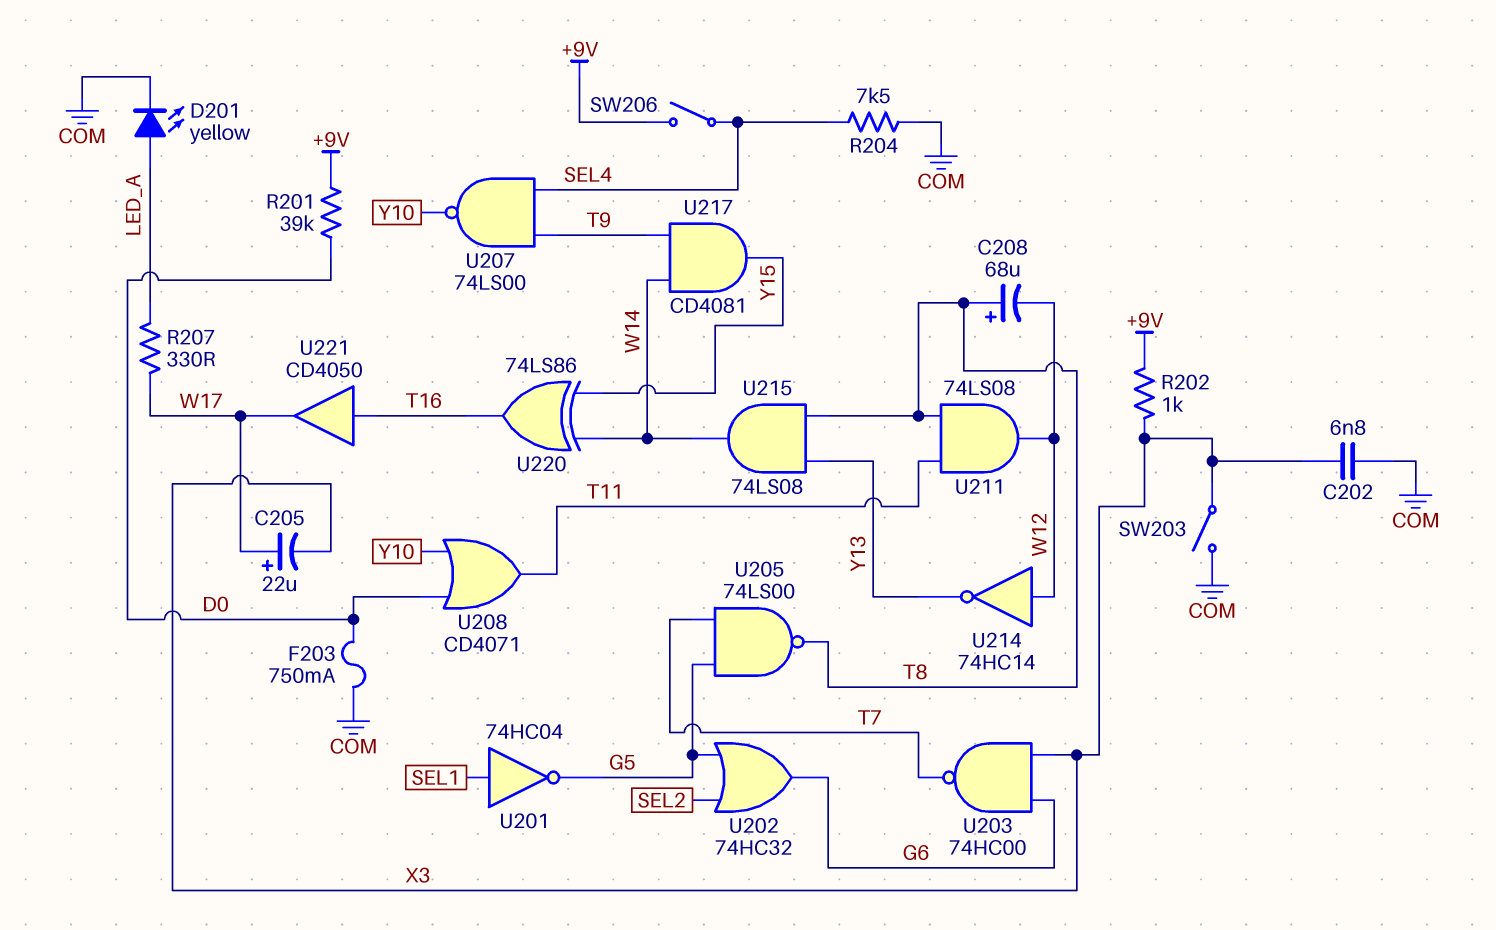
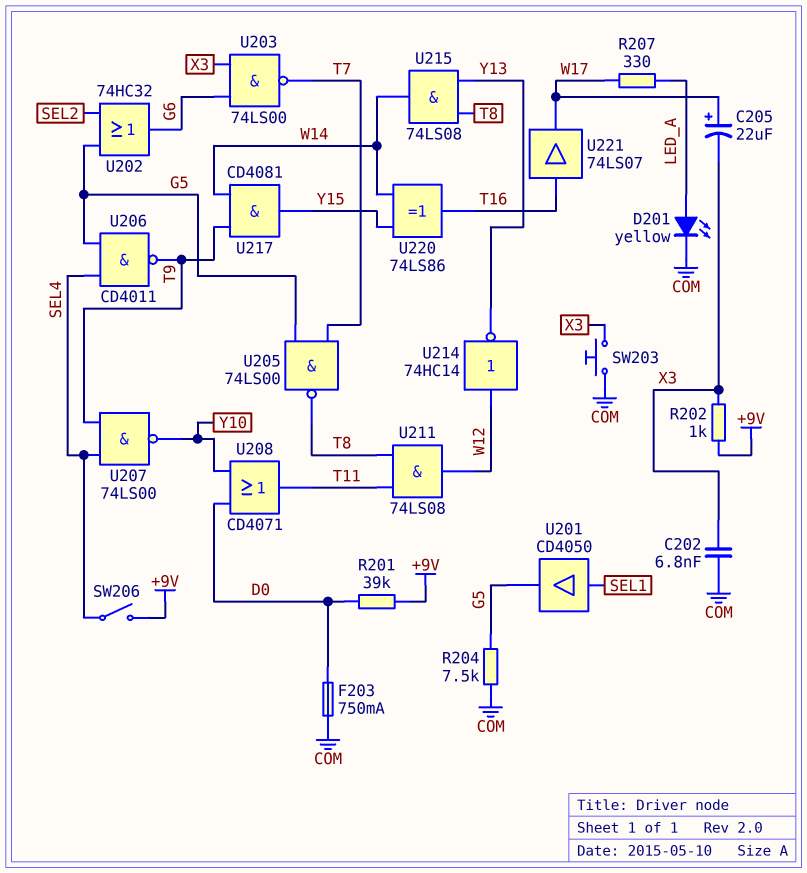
C208: 68uF (plus T8, minus W12) -> none
R204: 7.5k (COM, SEL4) -> 7.5k (COM, G5)
SW203: switch (COM, X3) -> button (COM, X3)
U201: NOT 74HC04 (in SEL1, out G5) -> buffer CD4050 (in SEL1, out G5)
U203: NAND 74HC00 (in G6, in X3, out T7) -> NAND 74LS00 (in G6, in X3, out T7)
U206: none -> NAND CD4011 (in G5, in SEL4, out T9)
U221: buffer CD4050 (in T16, out W17) -> buffer 74LS07 (in T16, out W17)

